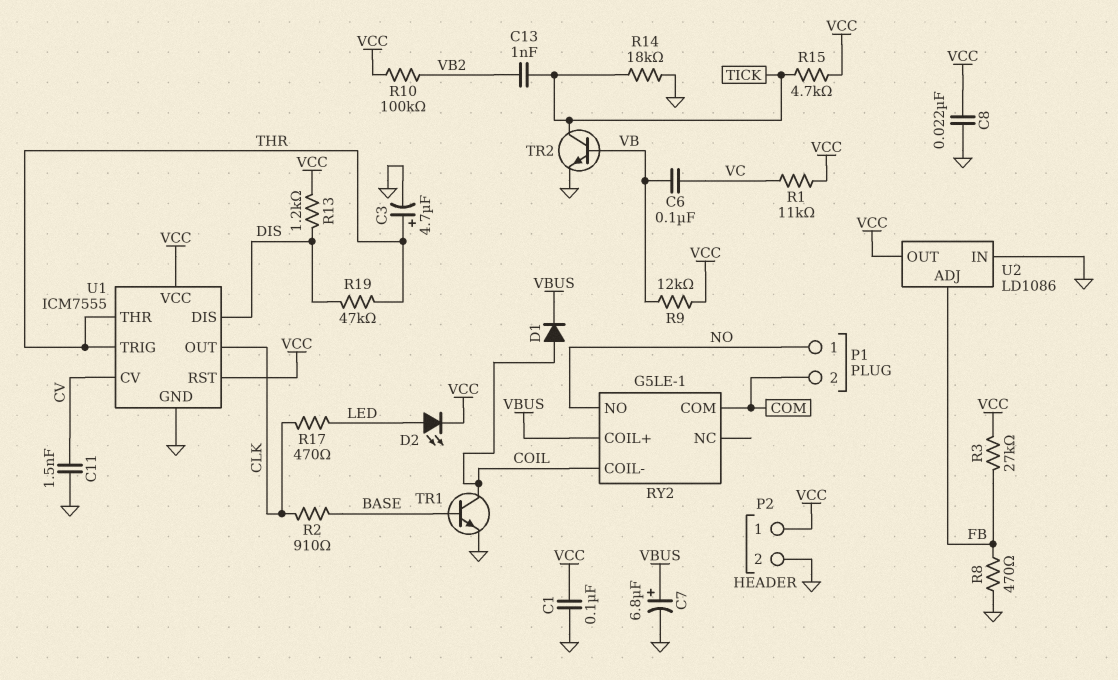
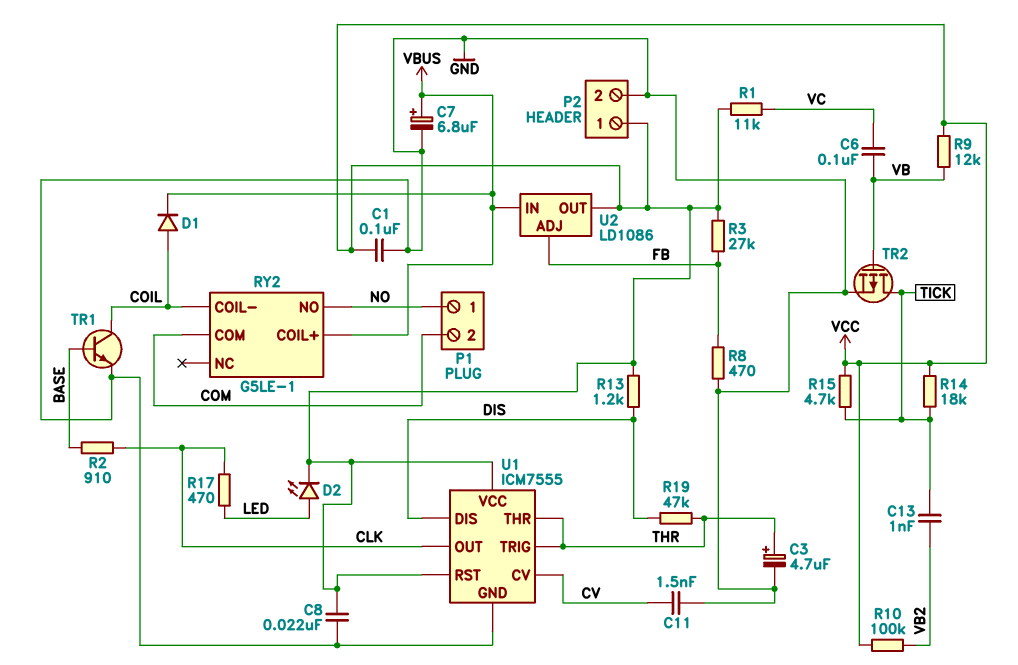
R14: 18k (GND, TICK) -> 18k (TICK, VCC)
TR2: NPN (B VB, C TICK, E GND) -> PMOS (G VB, D TICK, S GND)
U2 pin IN: GND -> VBUS

